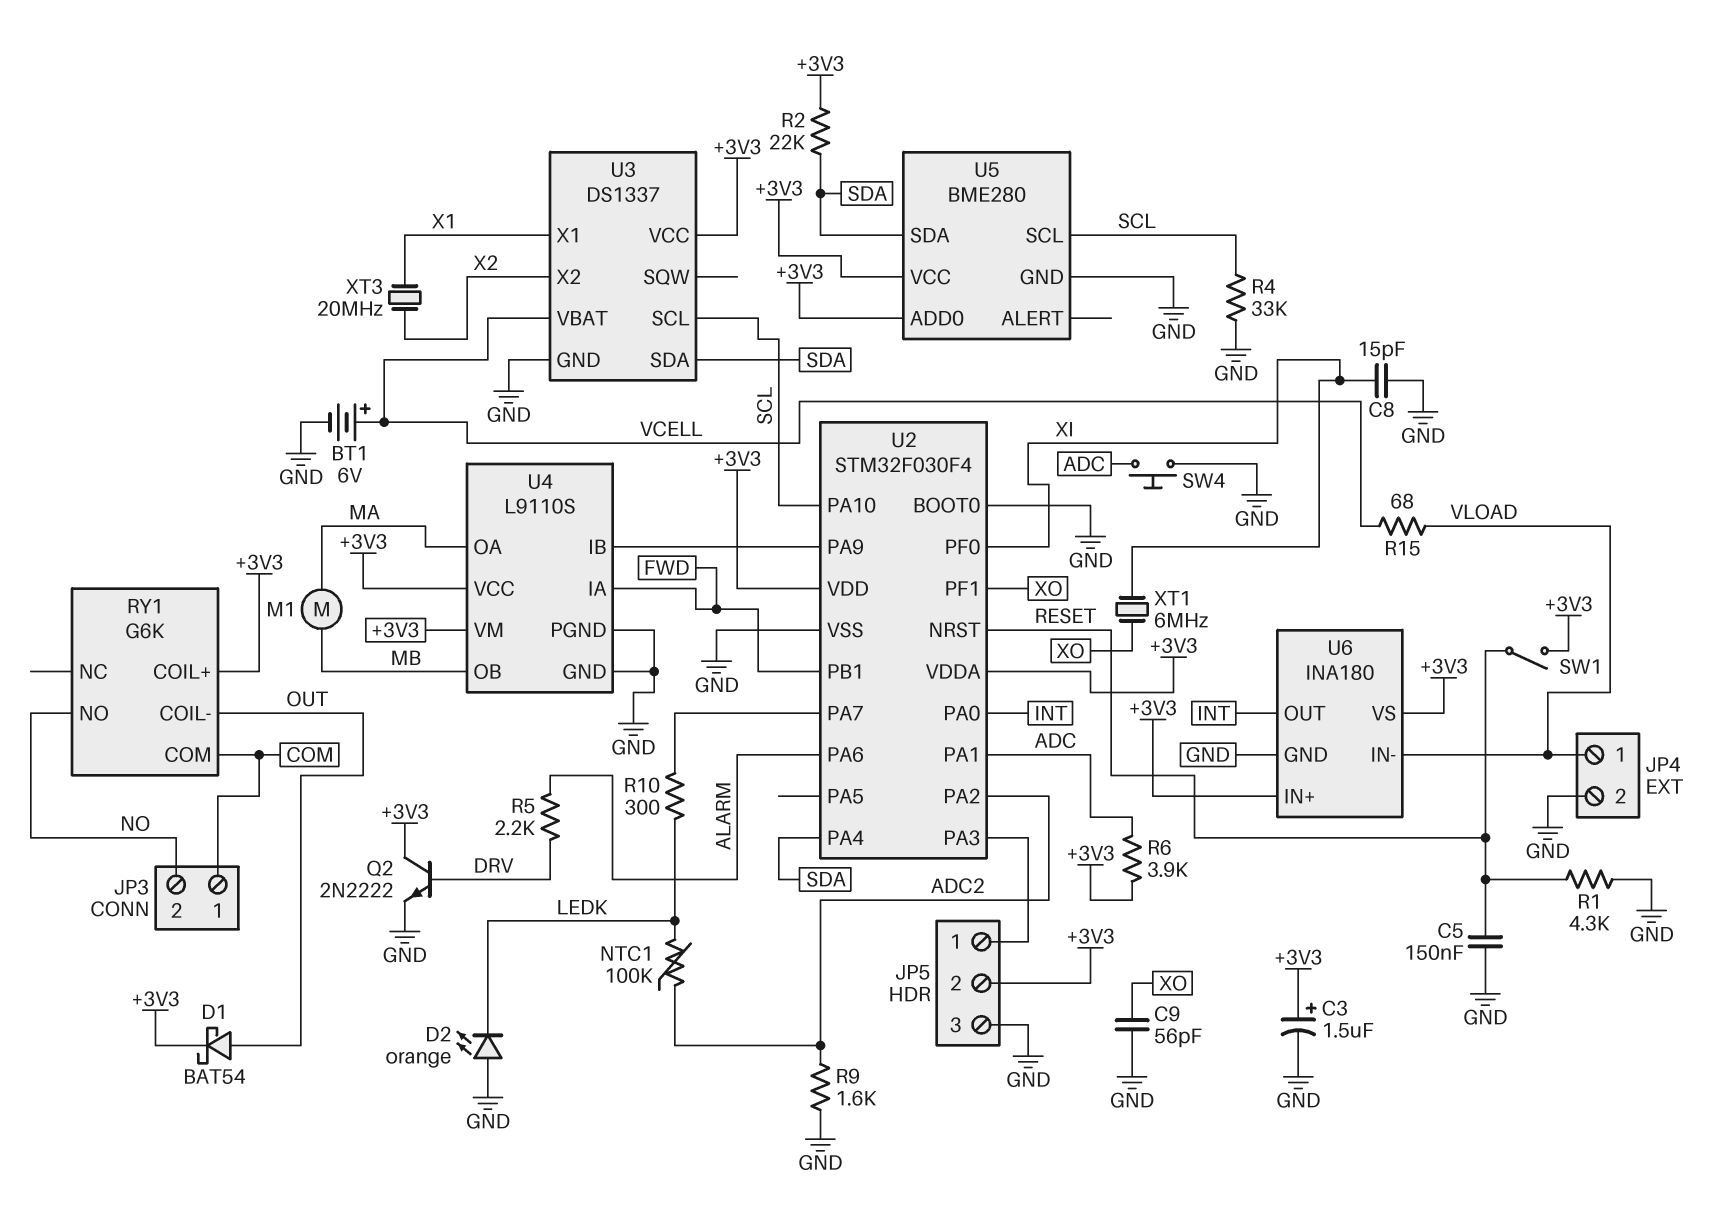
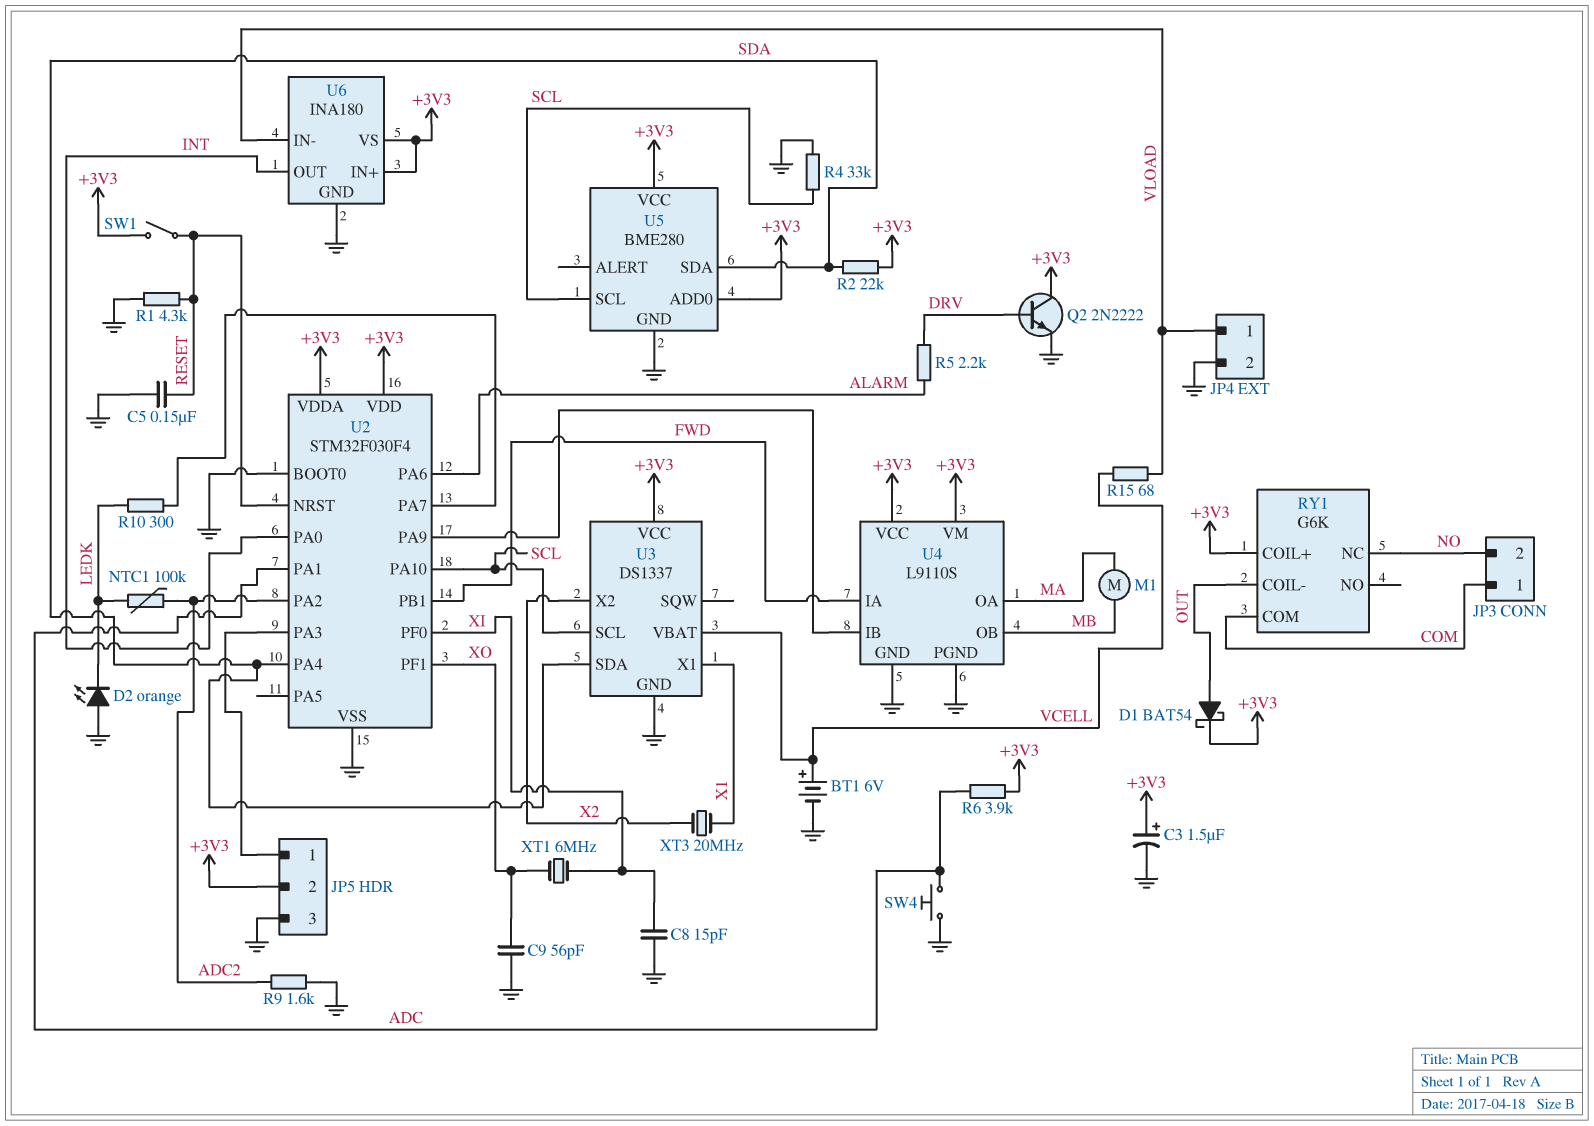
RY1 pin NC: none -> NO
RY1 pin NO: NO -> none

